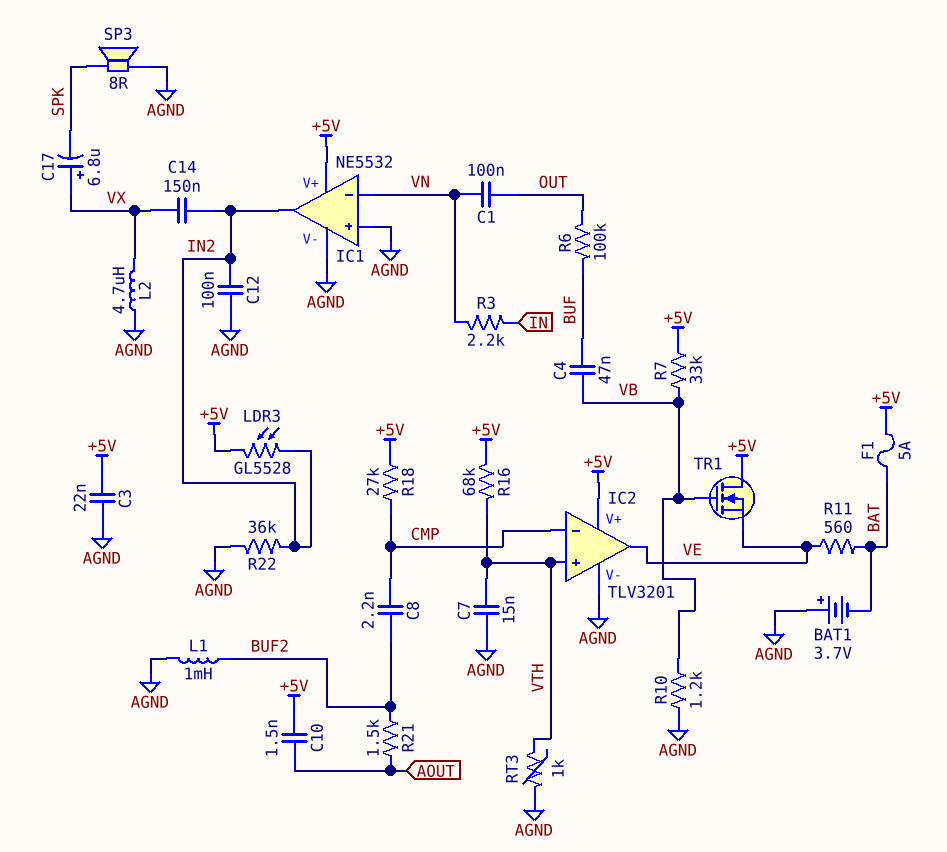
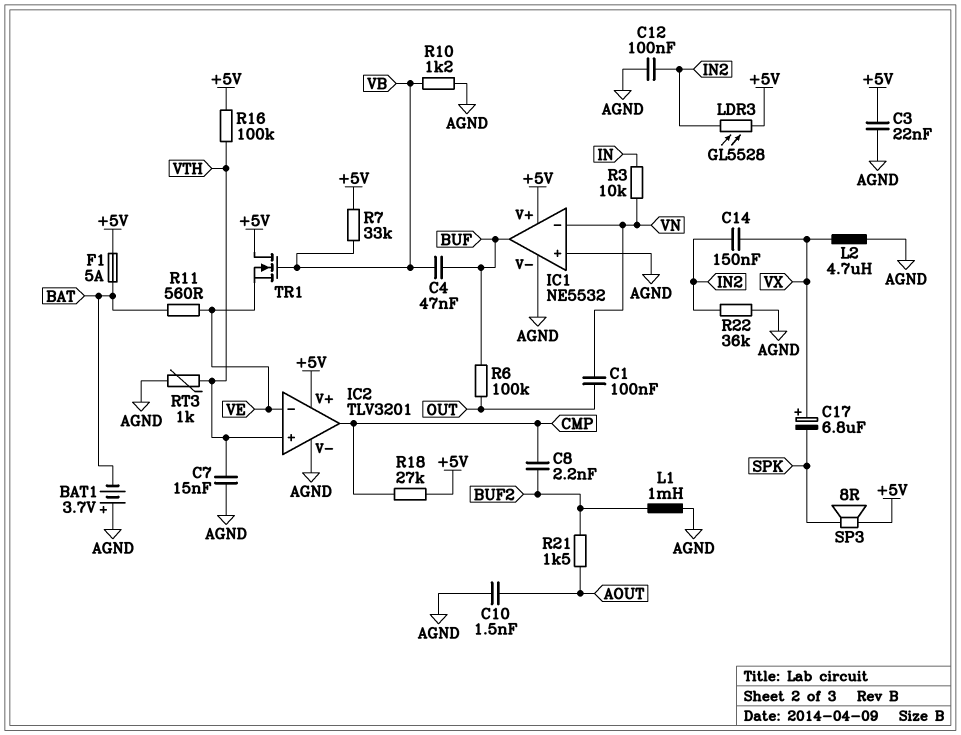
C10: 1.5nF (+5V, AOUT) -> 1.5nF (AGND, AOUT)
IC1 pin out: IN2 -> BUF
IC2 pin in-: CMP -> VE
IC2 pin out: VE -> CMP
R3: 2.2k (IN, VN) -> 10k (IN, VN)
R16: 68k (+5V, VTH) -> 100k (+5V, VTH)
SP3: speaker 8R (AGND, SPK) -> speaker 8R (+5V, SPK)

